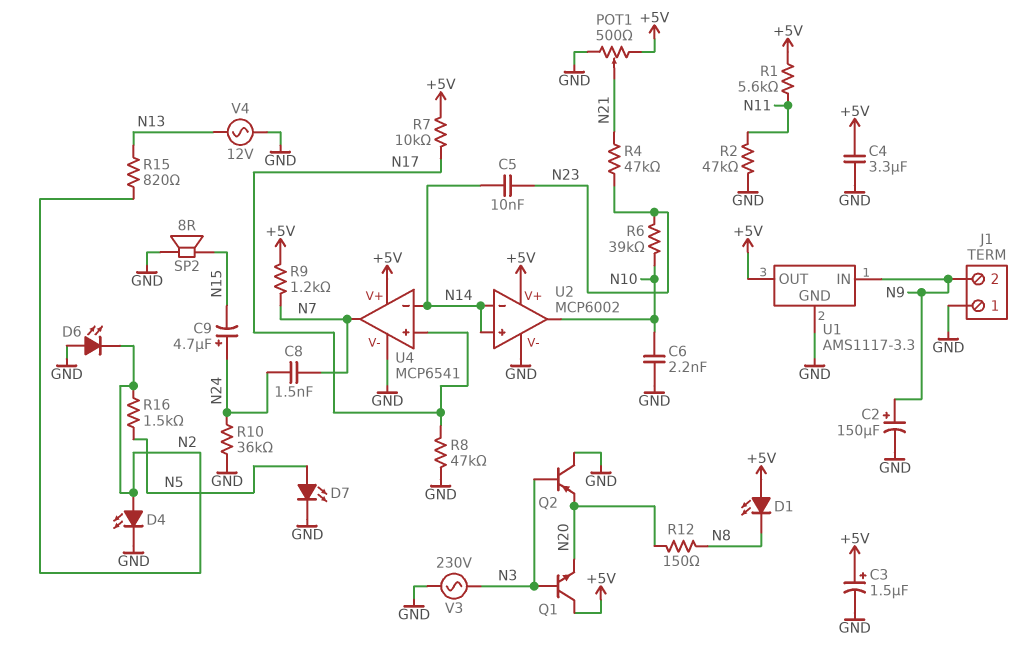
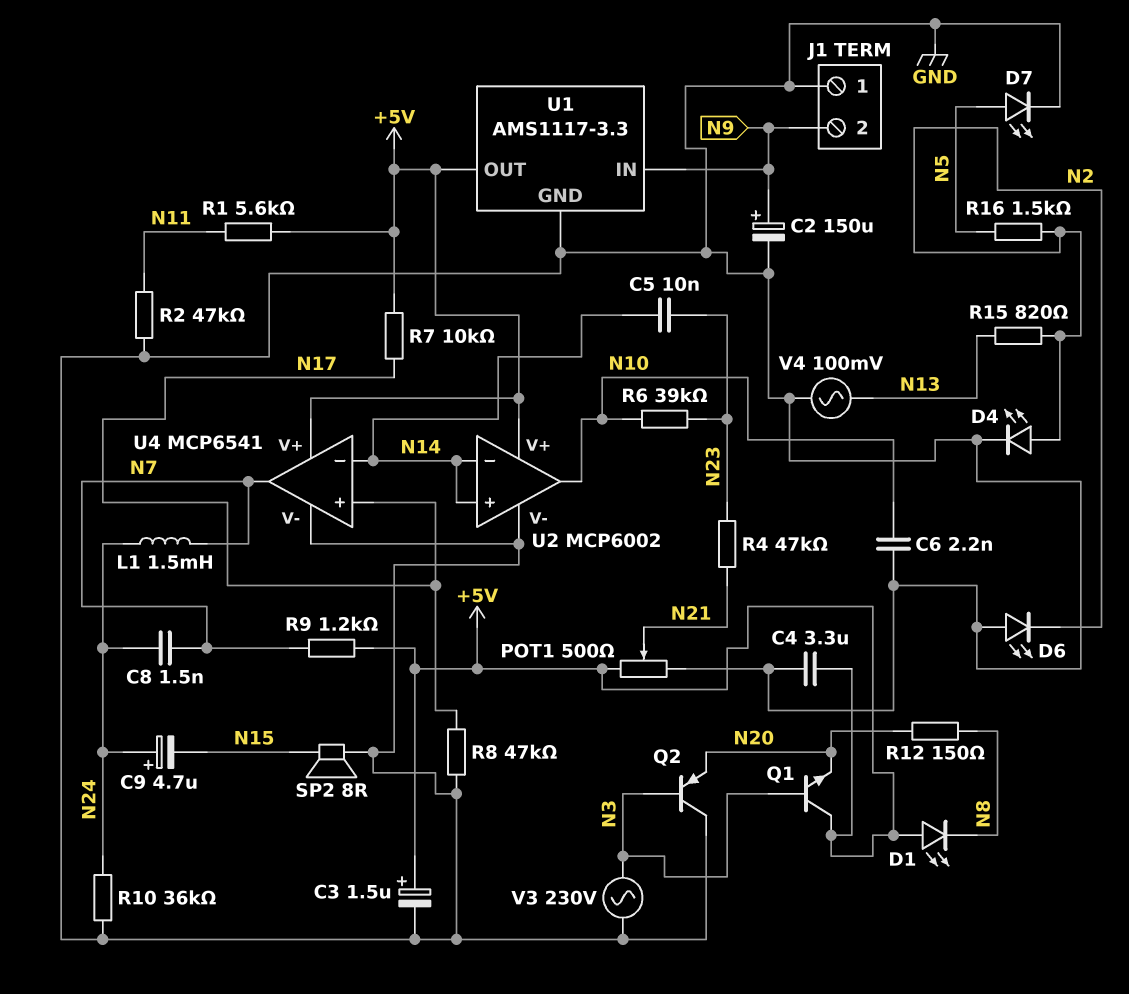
L1: none -> 1.5mH (N7, N24)
V4: AC 12V (GND, N13) -> AC 100mV (GND, N13)

